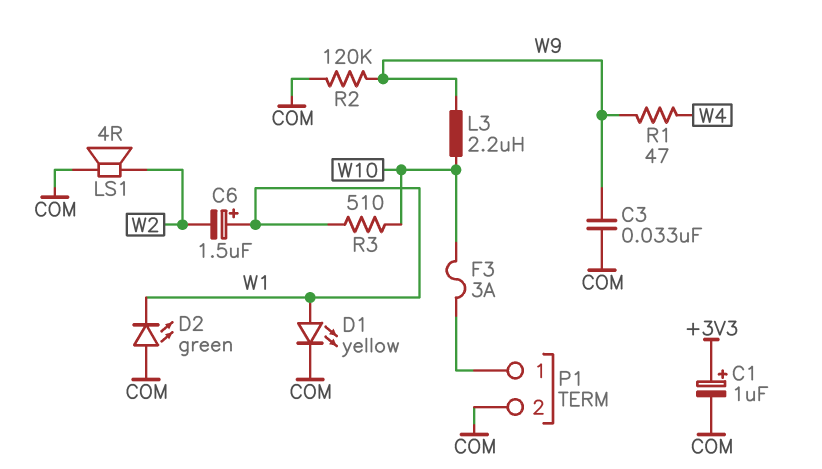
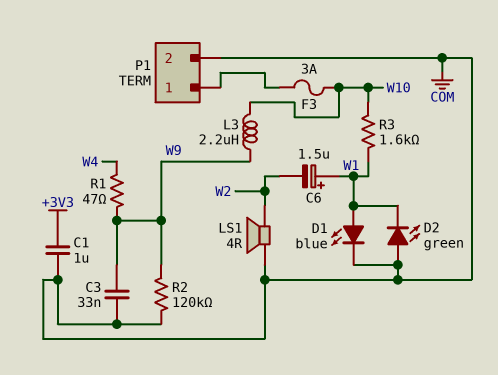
C1: 1uF (plus +3V3, minus COM) -> 1uF (+3V3, COM)
D1: LED yellow (A W1, K COM) -> LED blue (A W1, K COM)
R3: 510 (W1, W10) -> 1.6k (W1, W10)

